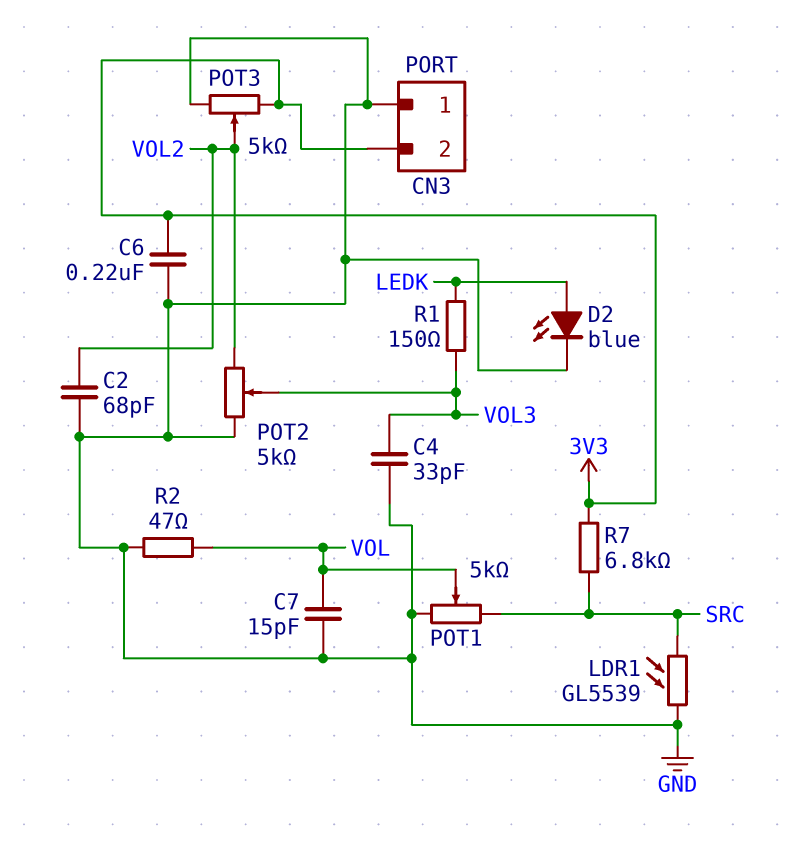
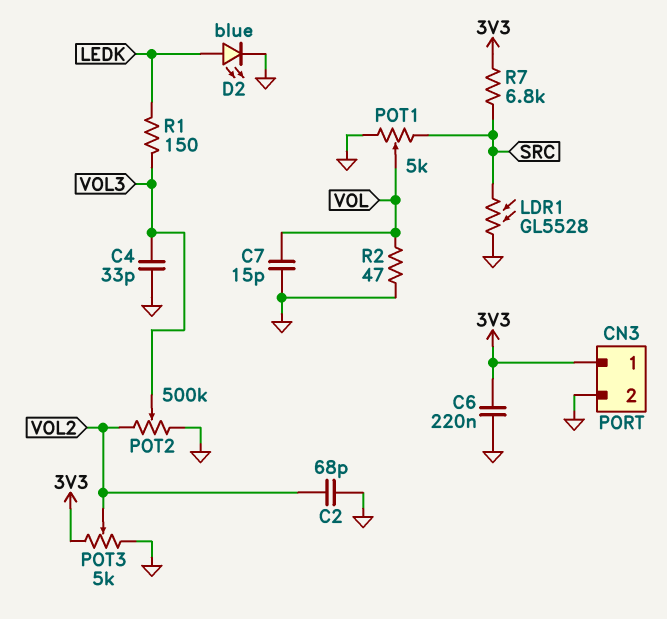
CN3 pin 1: GND -> 3V3
CN3 pin 2: 3V3 -> GND
LDR1: GL5539 (GND, SRC) -> GL5528 (GND, SRC)
POT2: 5k (GND, VOL2, wiper VOL3) -> 500k (GND, VOL2, wiper VOL3)

